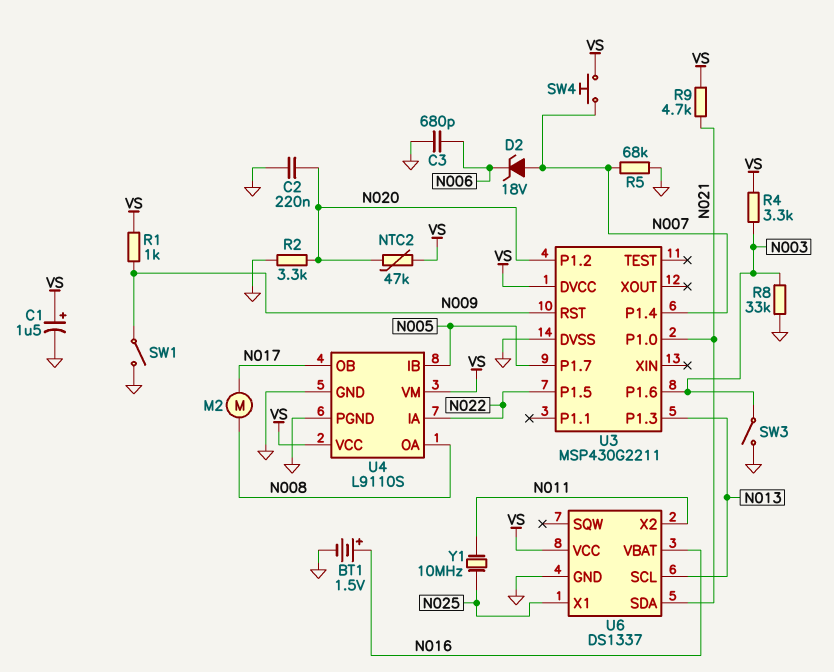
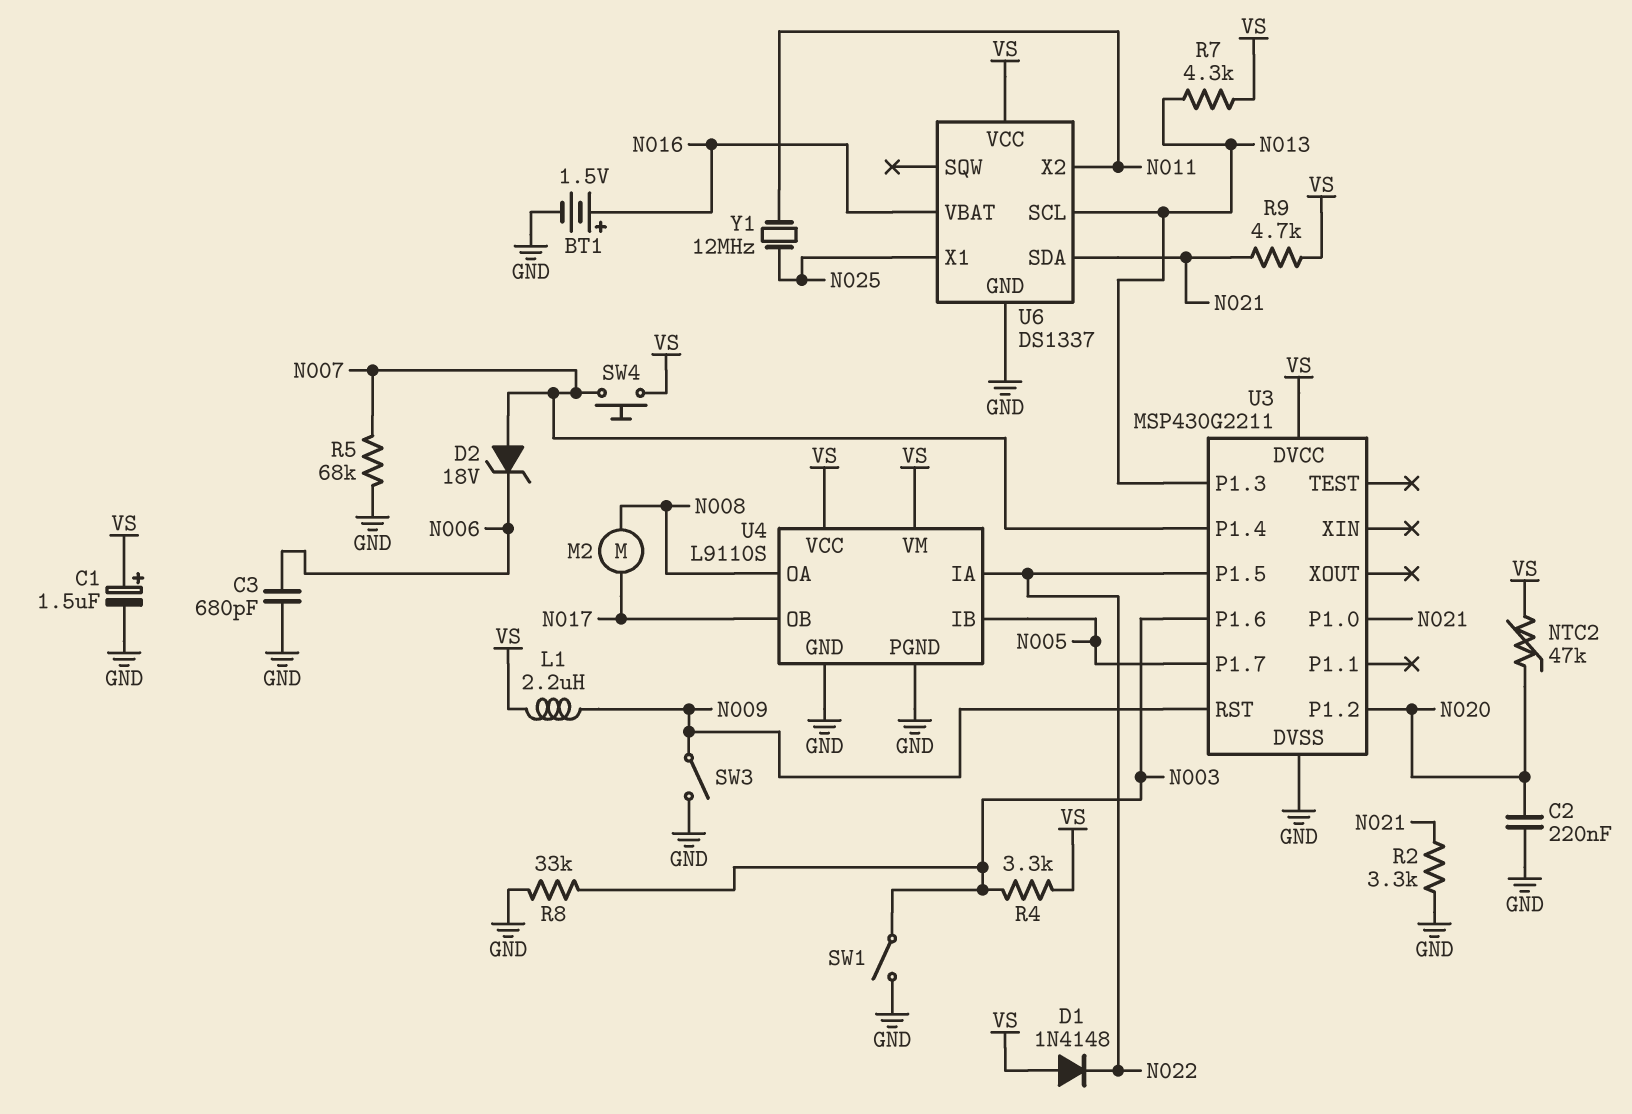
D1: none -> diode 1N4148 (A VS, K N022)
L1: none -> 2.2uH (N009, VS)
R1: 1k (N009, VS) -> none
R2: 3.3k (GND, N020) -> 3.3k (GND, N021)
R7: none -> 4.3k (N013, VS)
SW1: switch (GND, N009) -> switch (GND, N003)
SW3: switch (GND, N003) -> switch (GND, N009)
Y1: 10MHz (N011, N025) -> 12MHz (N011, N025)

